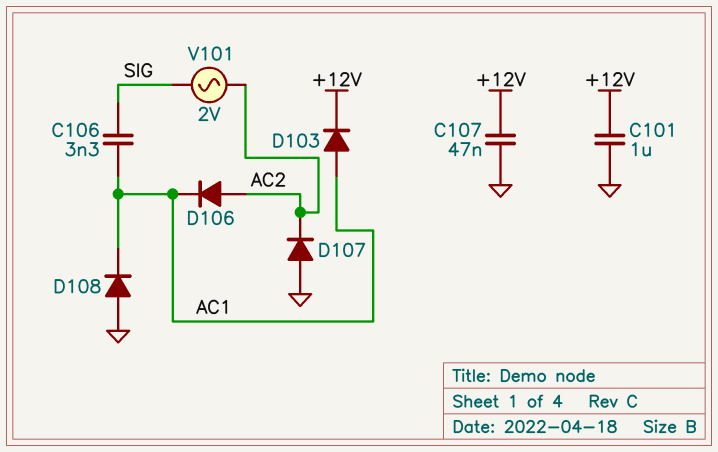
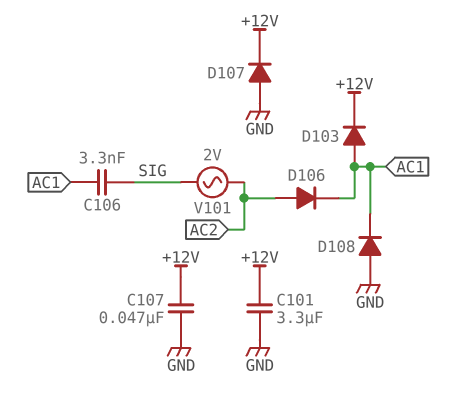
C101: 1uF (+12V, GND) -> 3.3uF (+12V, GND)
D107: diode (A GND, K AC2) -> diode (A GND, K +12V)

